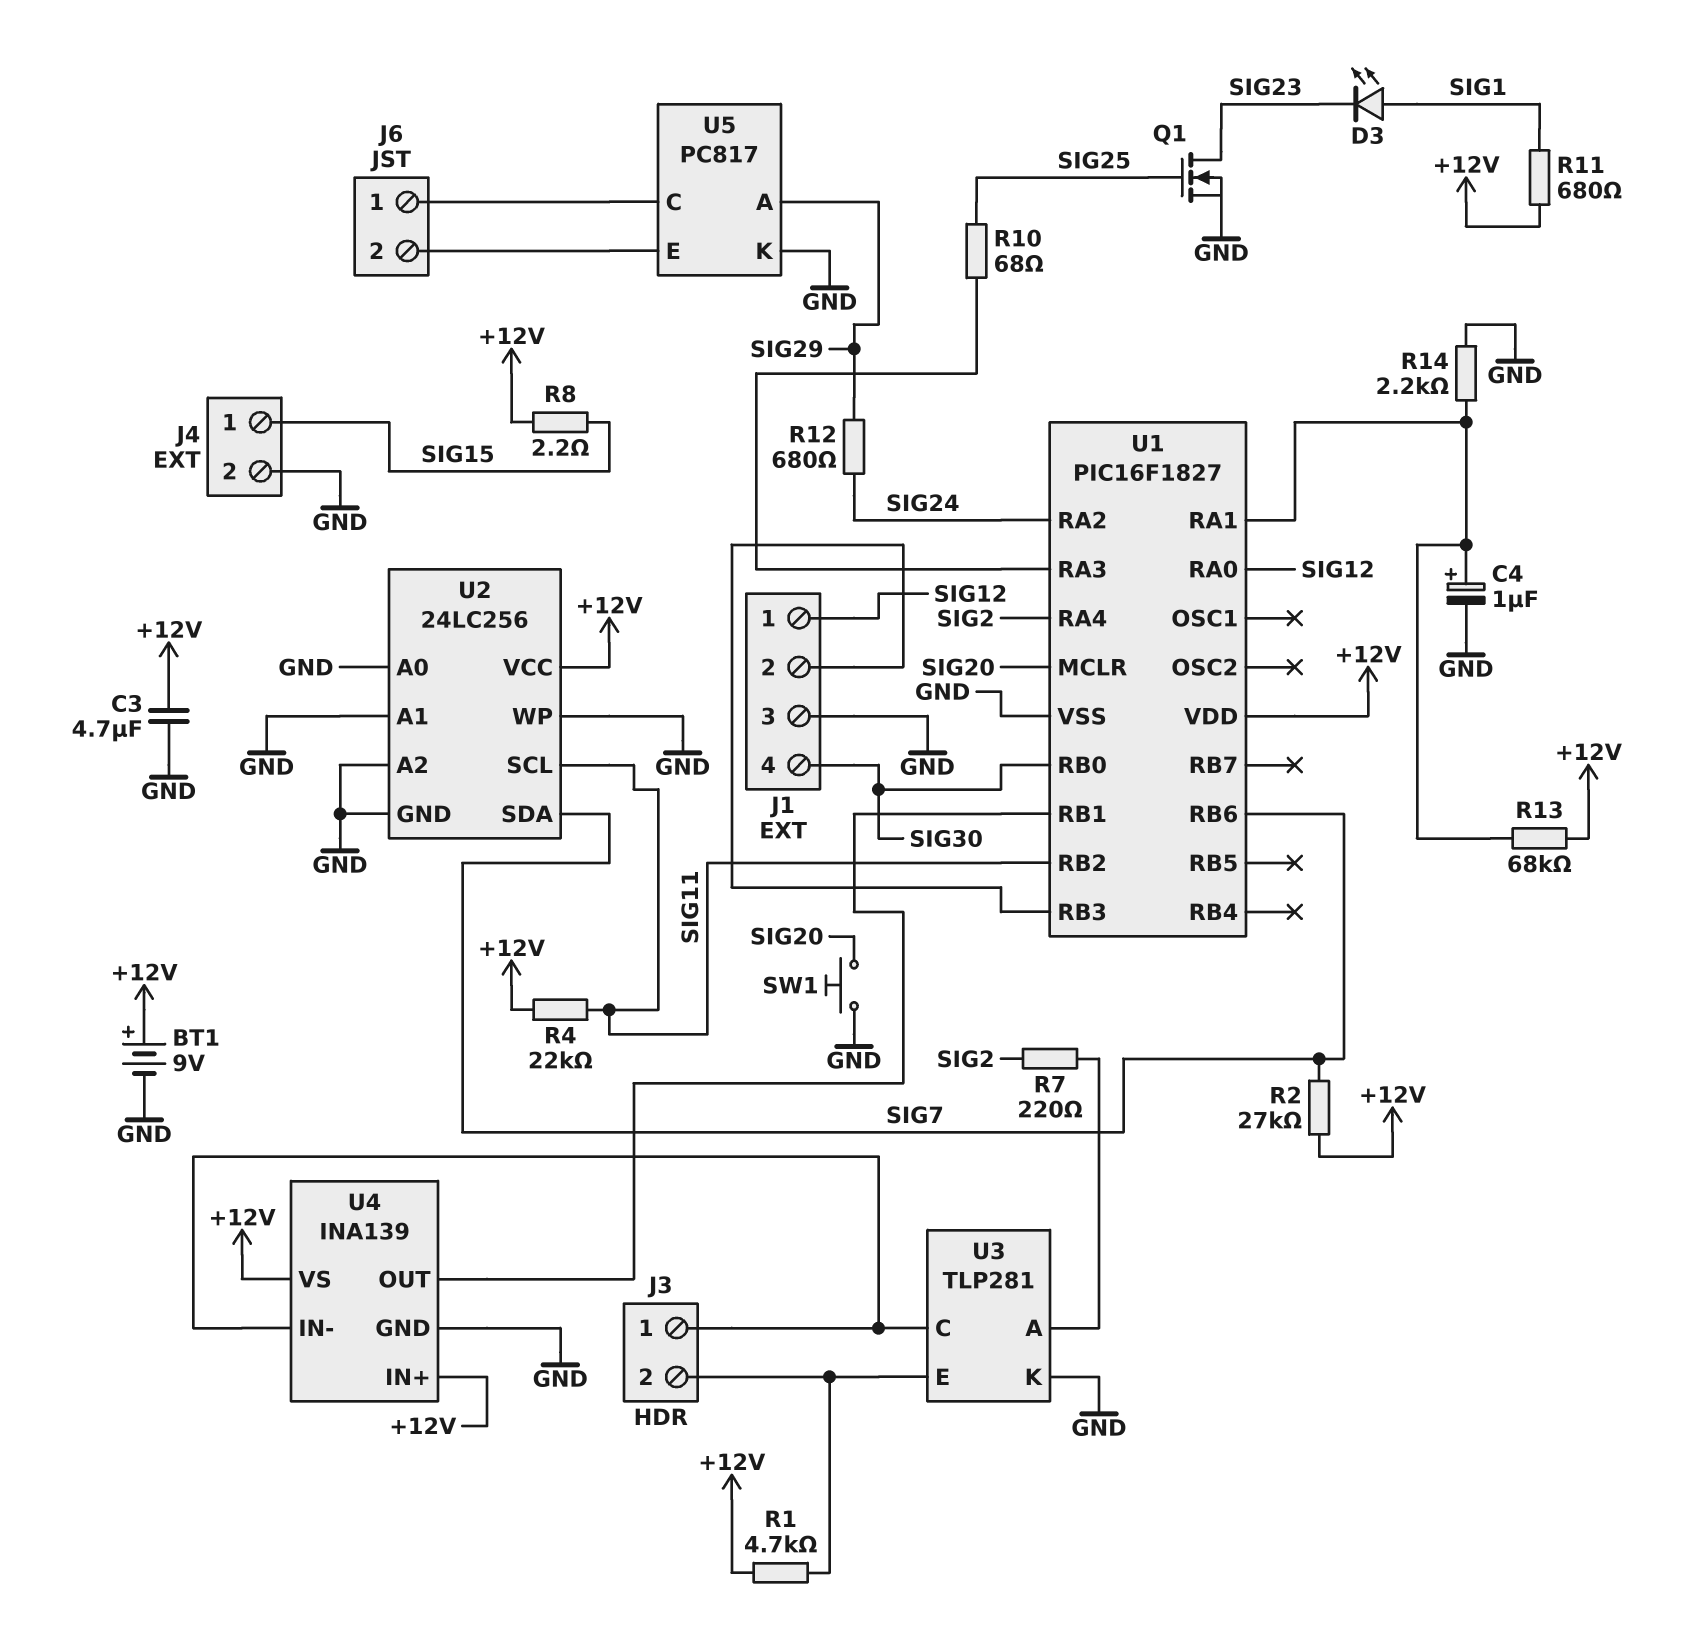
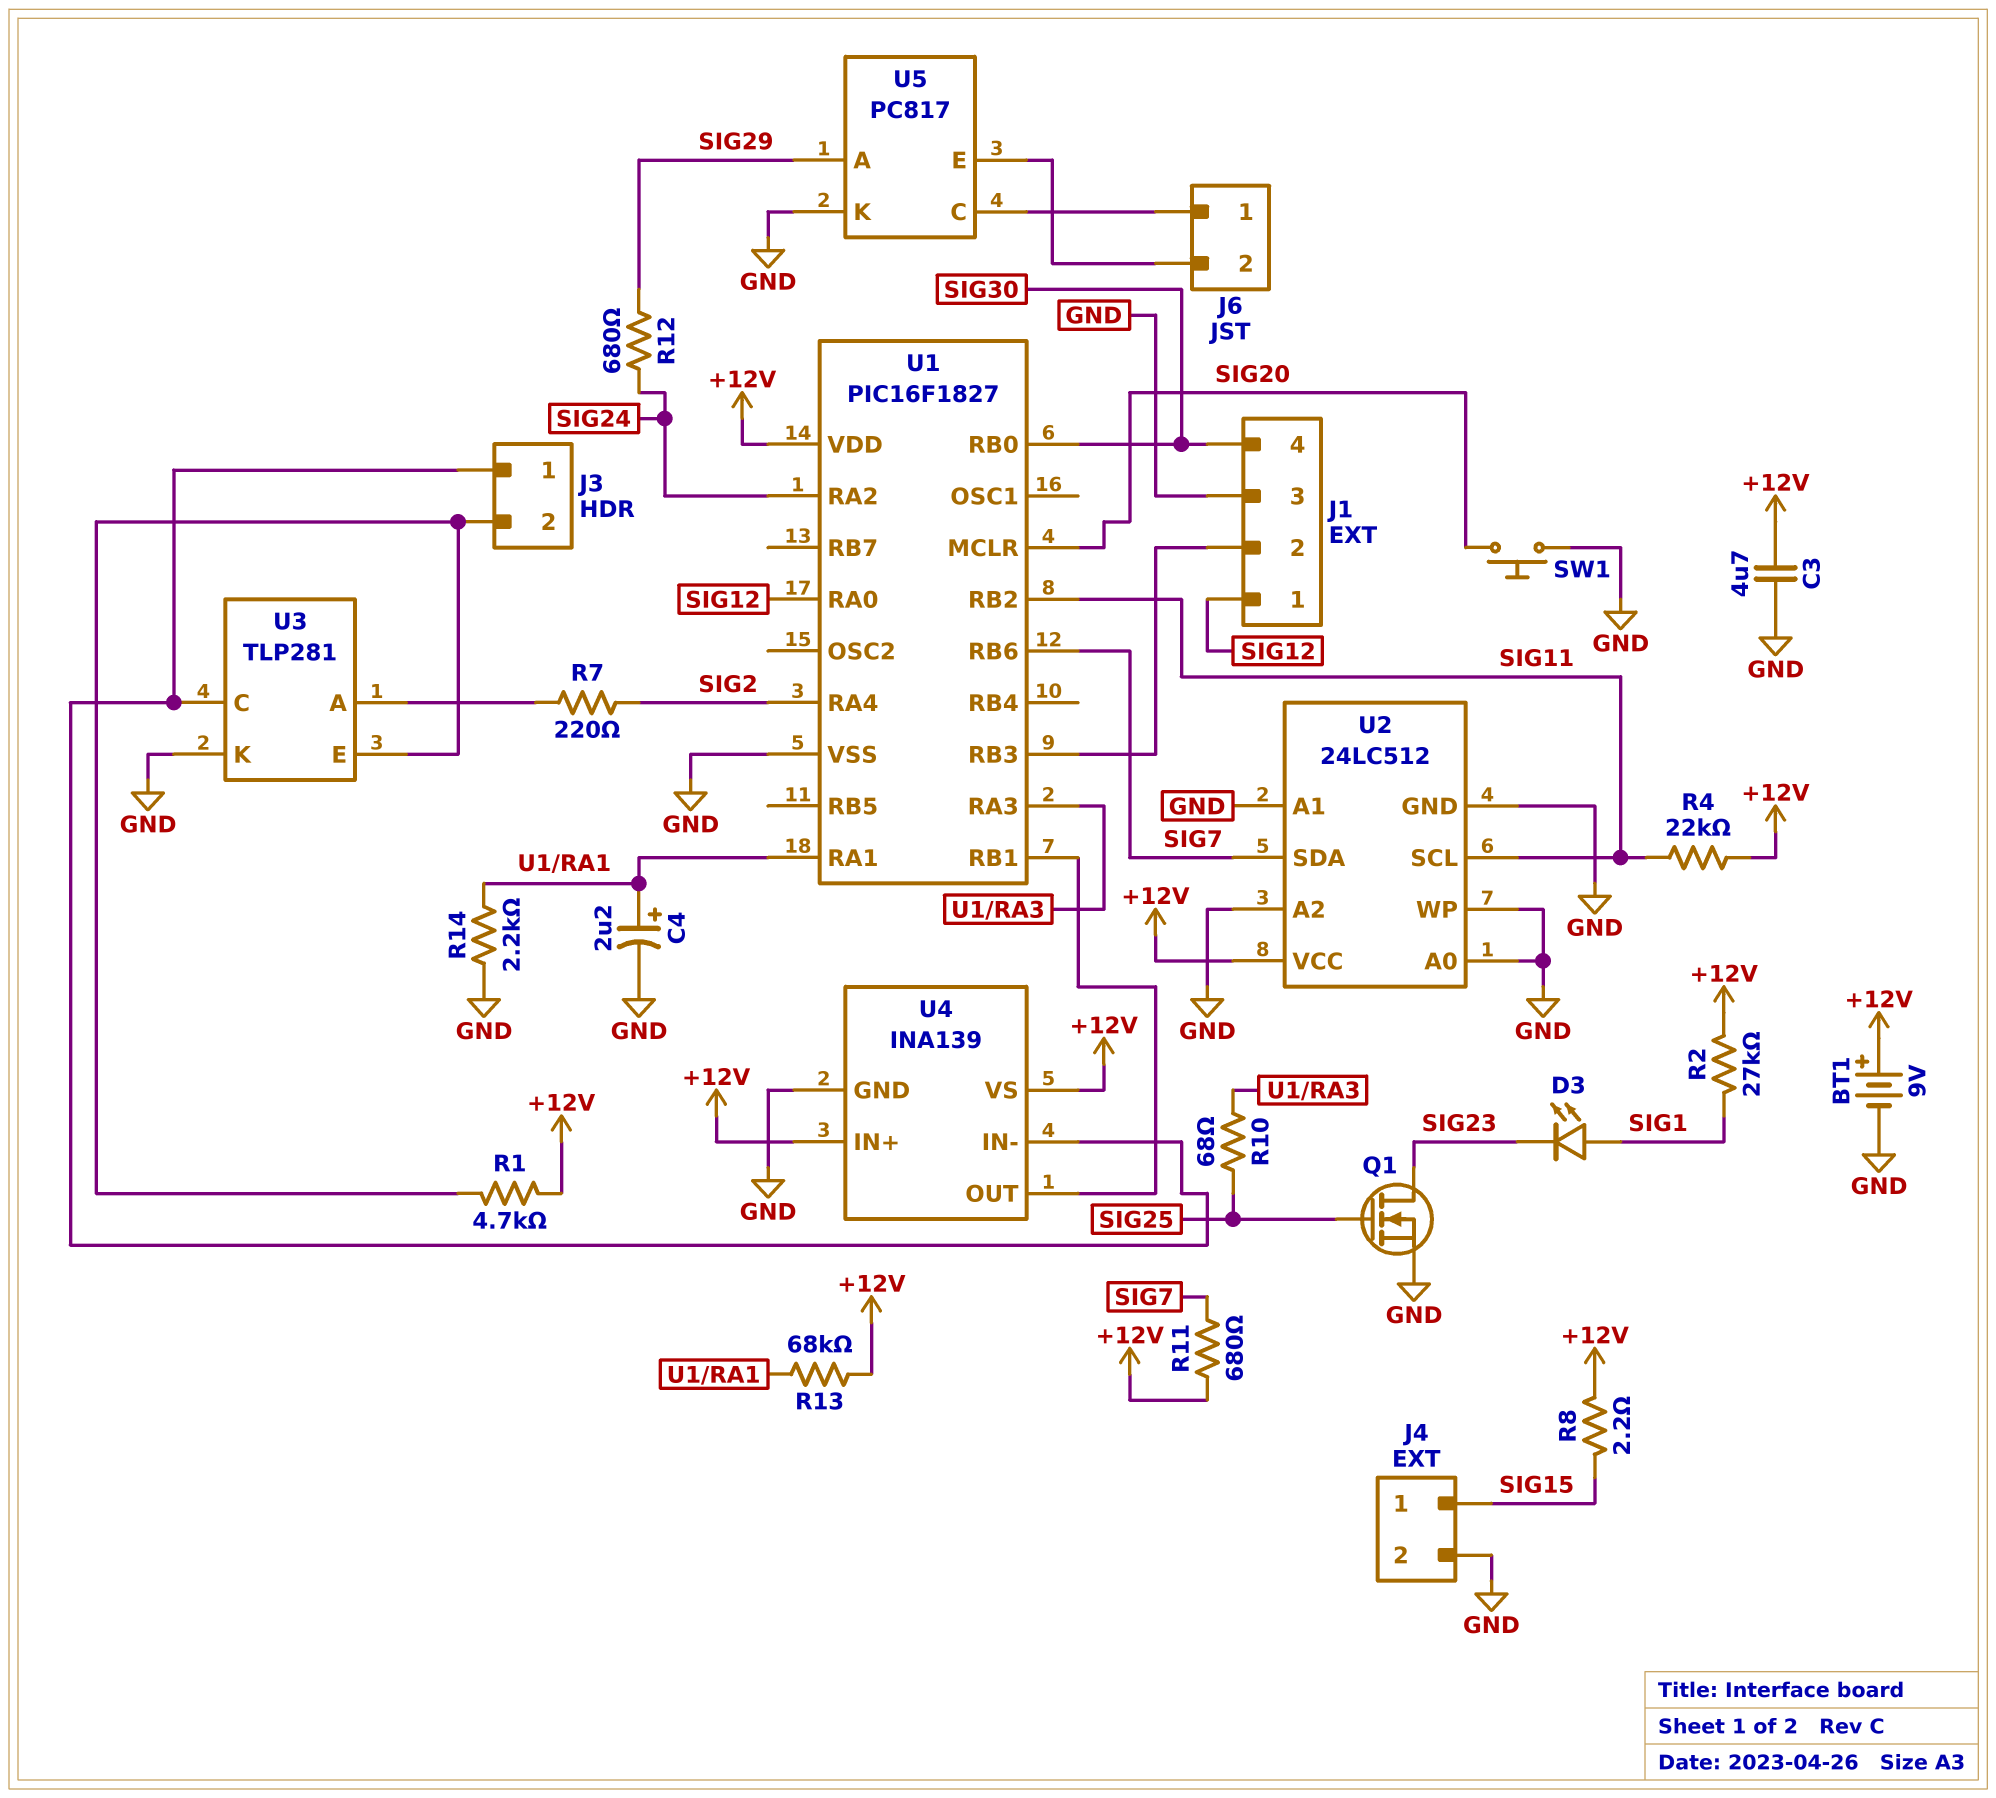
C4: 1uF (plus U1/RA1, minus GND) -> 2.2uF (plus U1/RA1, minus GND)
R2: 27k (+12V, SIG7) -> 27k (+12V, SIG1)
R11: 680 (+12V, SIG1) -> 680 (+12V, SIG7)
U2: 24LC256 -> 24LC512

